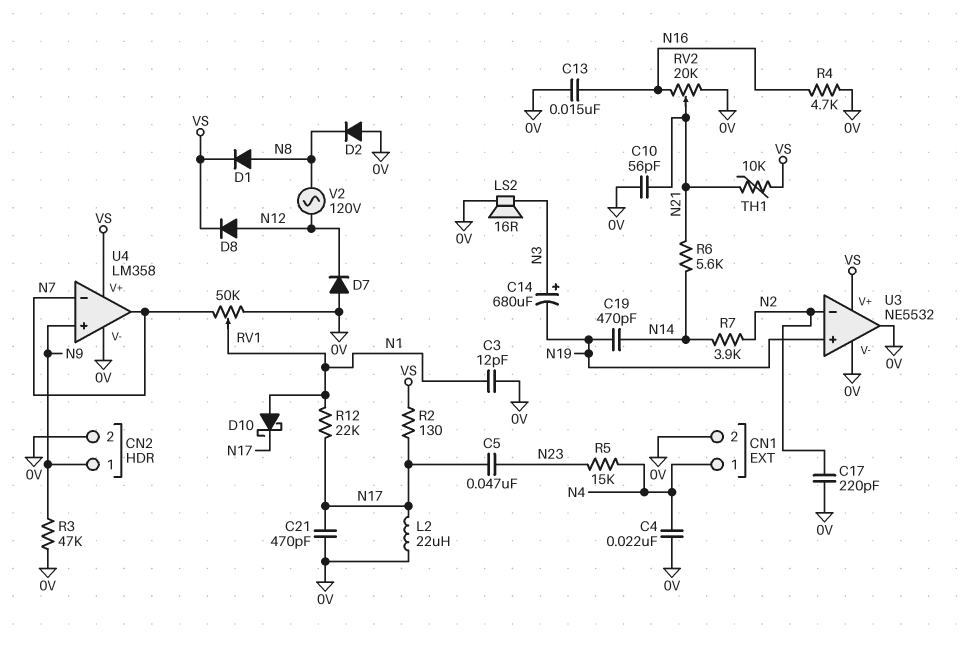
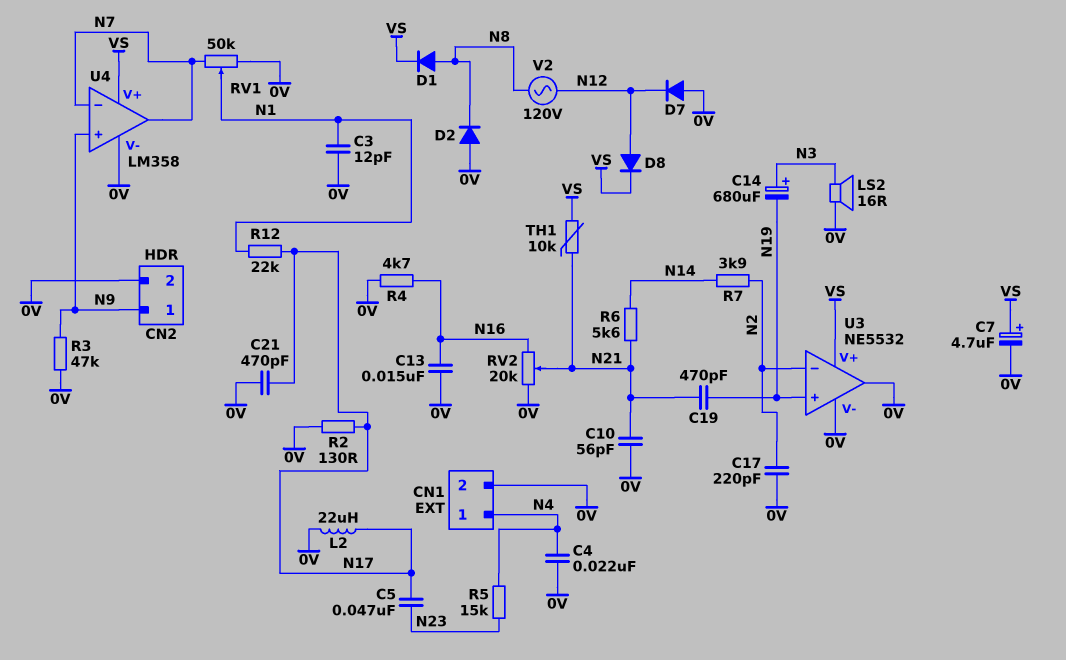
C7: none -> 4.7uF (plus VS, minus 0V)
C19: 470pF (N14, N19) -> 470pF (N19, N21)
D10: schottky (A N1, K N17) -> none
R2: 130 (N17, VS) -> 130 (0V, N17)

